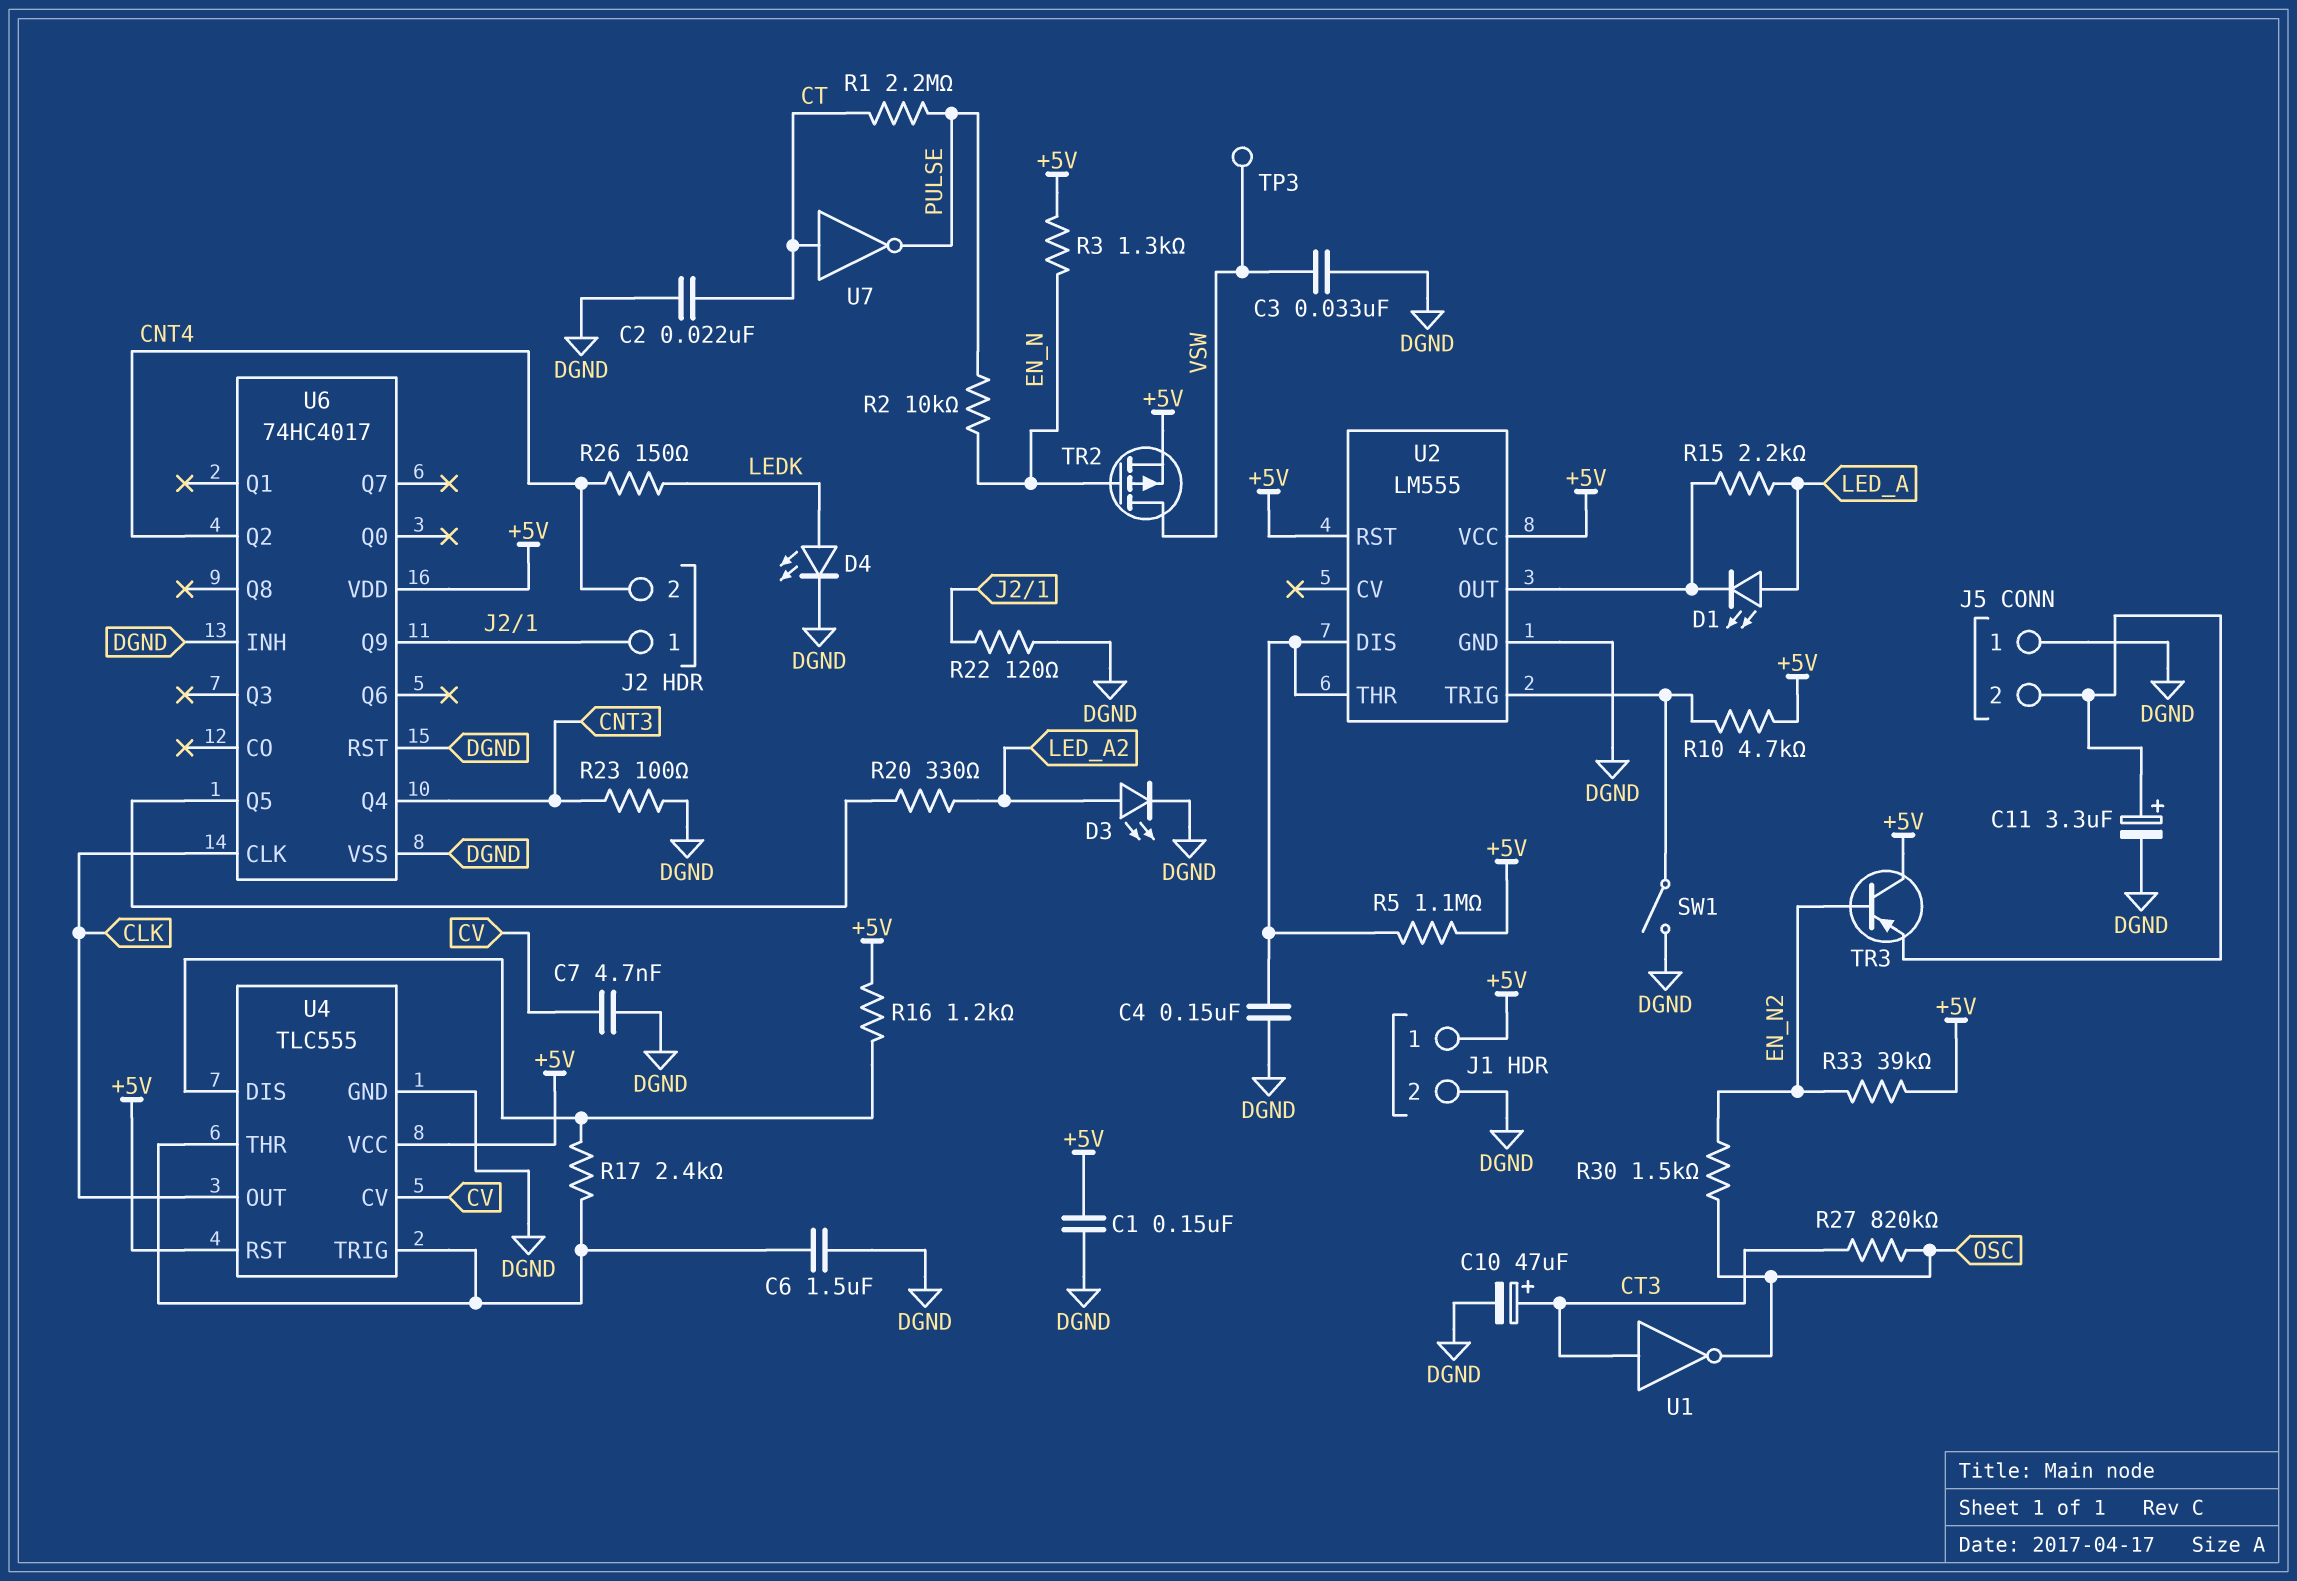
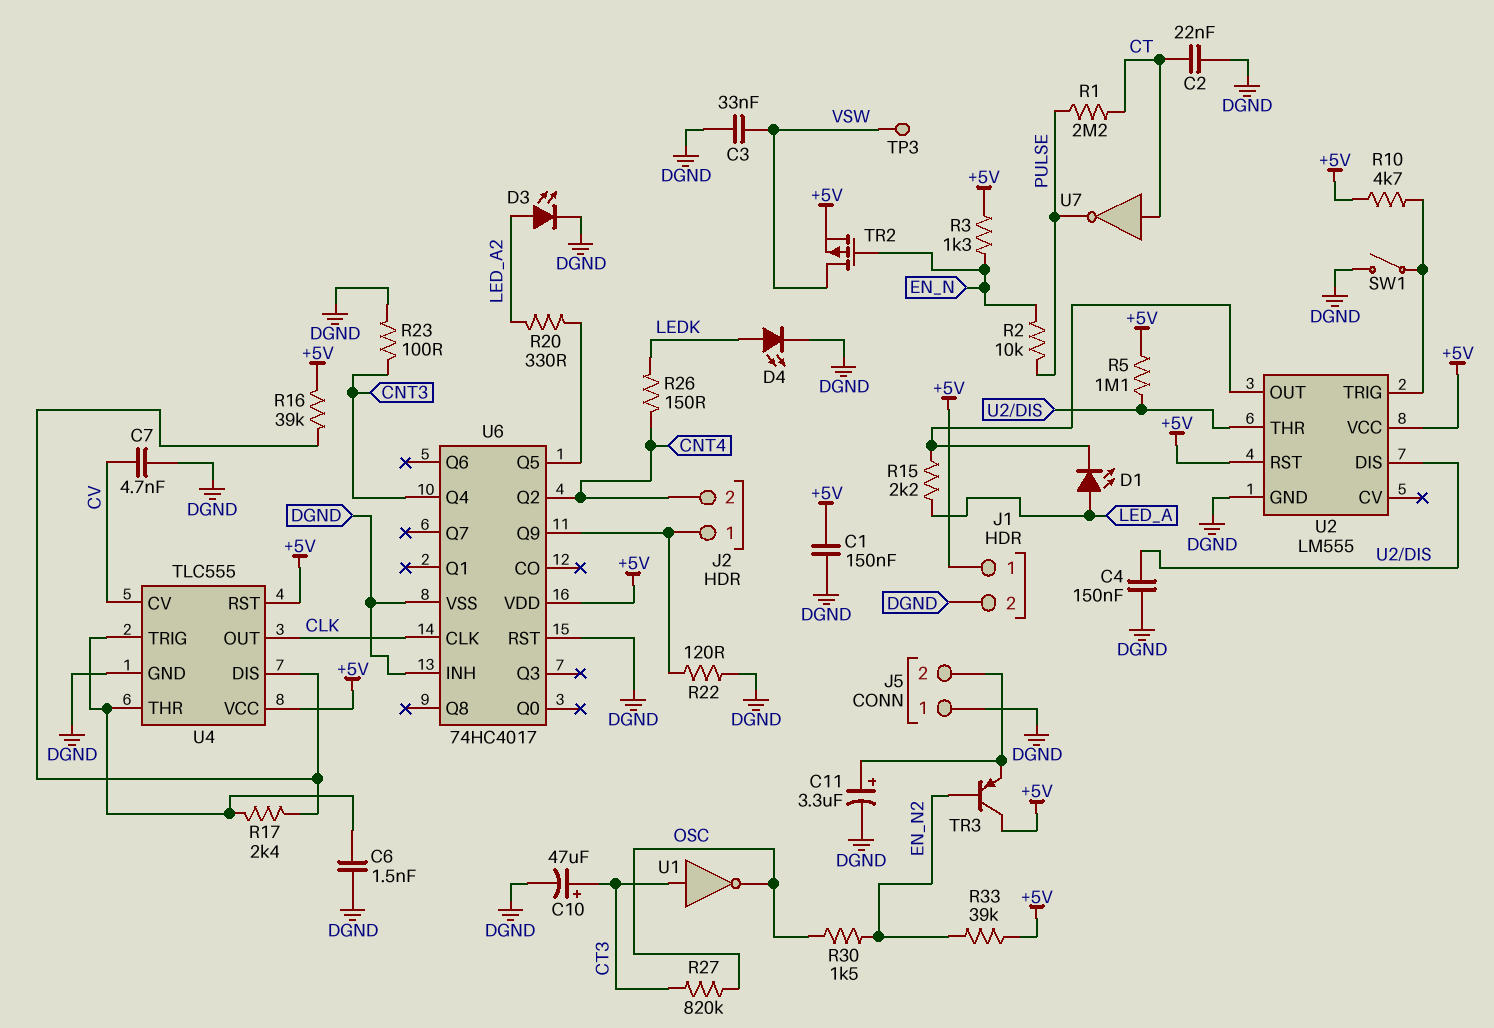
C6: 1.5uF (DGND, U4/THR) -> 1.5nF (DGND, U4/THR)
R16: 1.2k (+5V, U4/DIS) -> 39k (+5V, U4/DIS)

